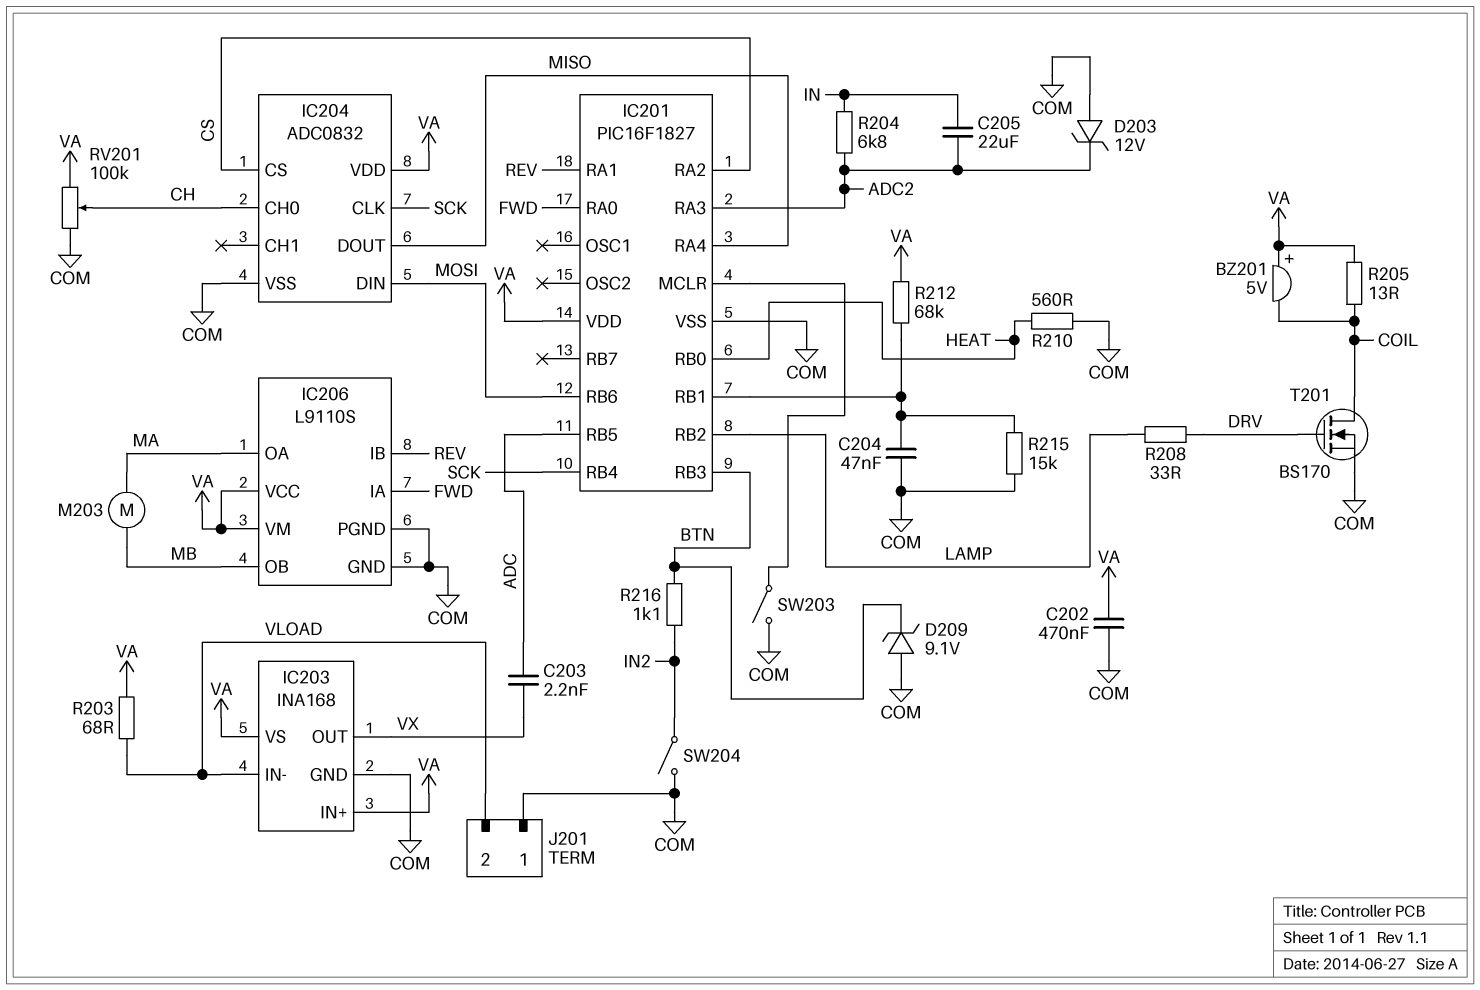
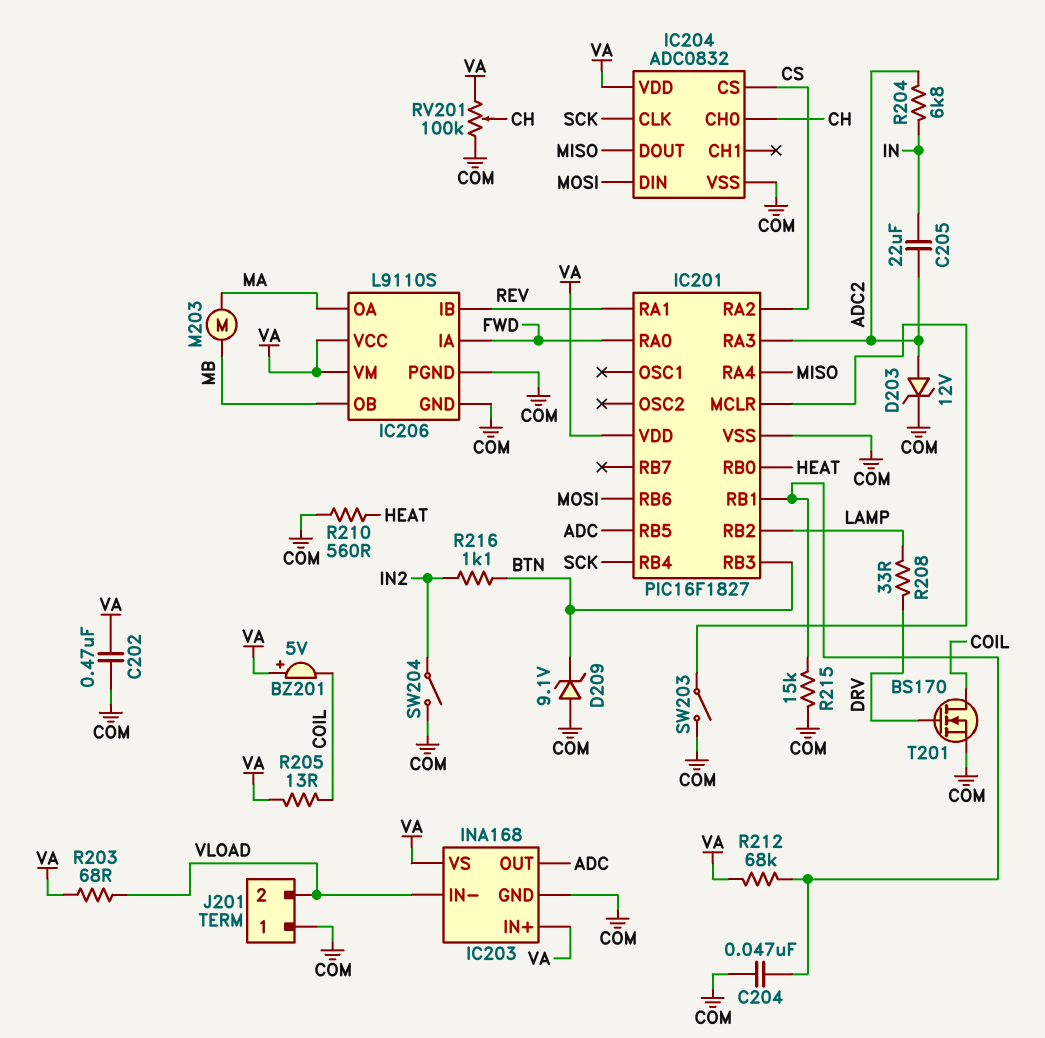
C203: 2.2nF (ADC, VX) -> none
D203: zener 12V (A COM, K ADC2) -> zener 12V (A ADC2, K COM)
IC203 pin OUT: VX -> ADC

